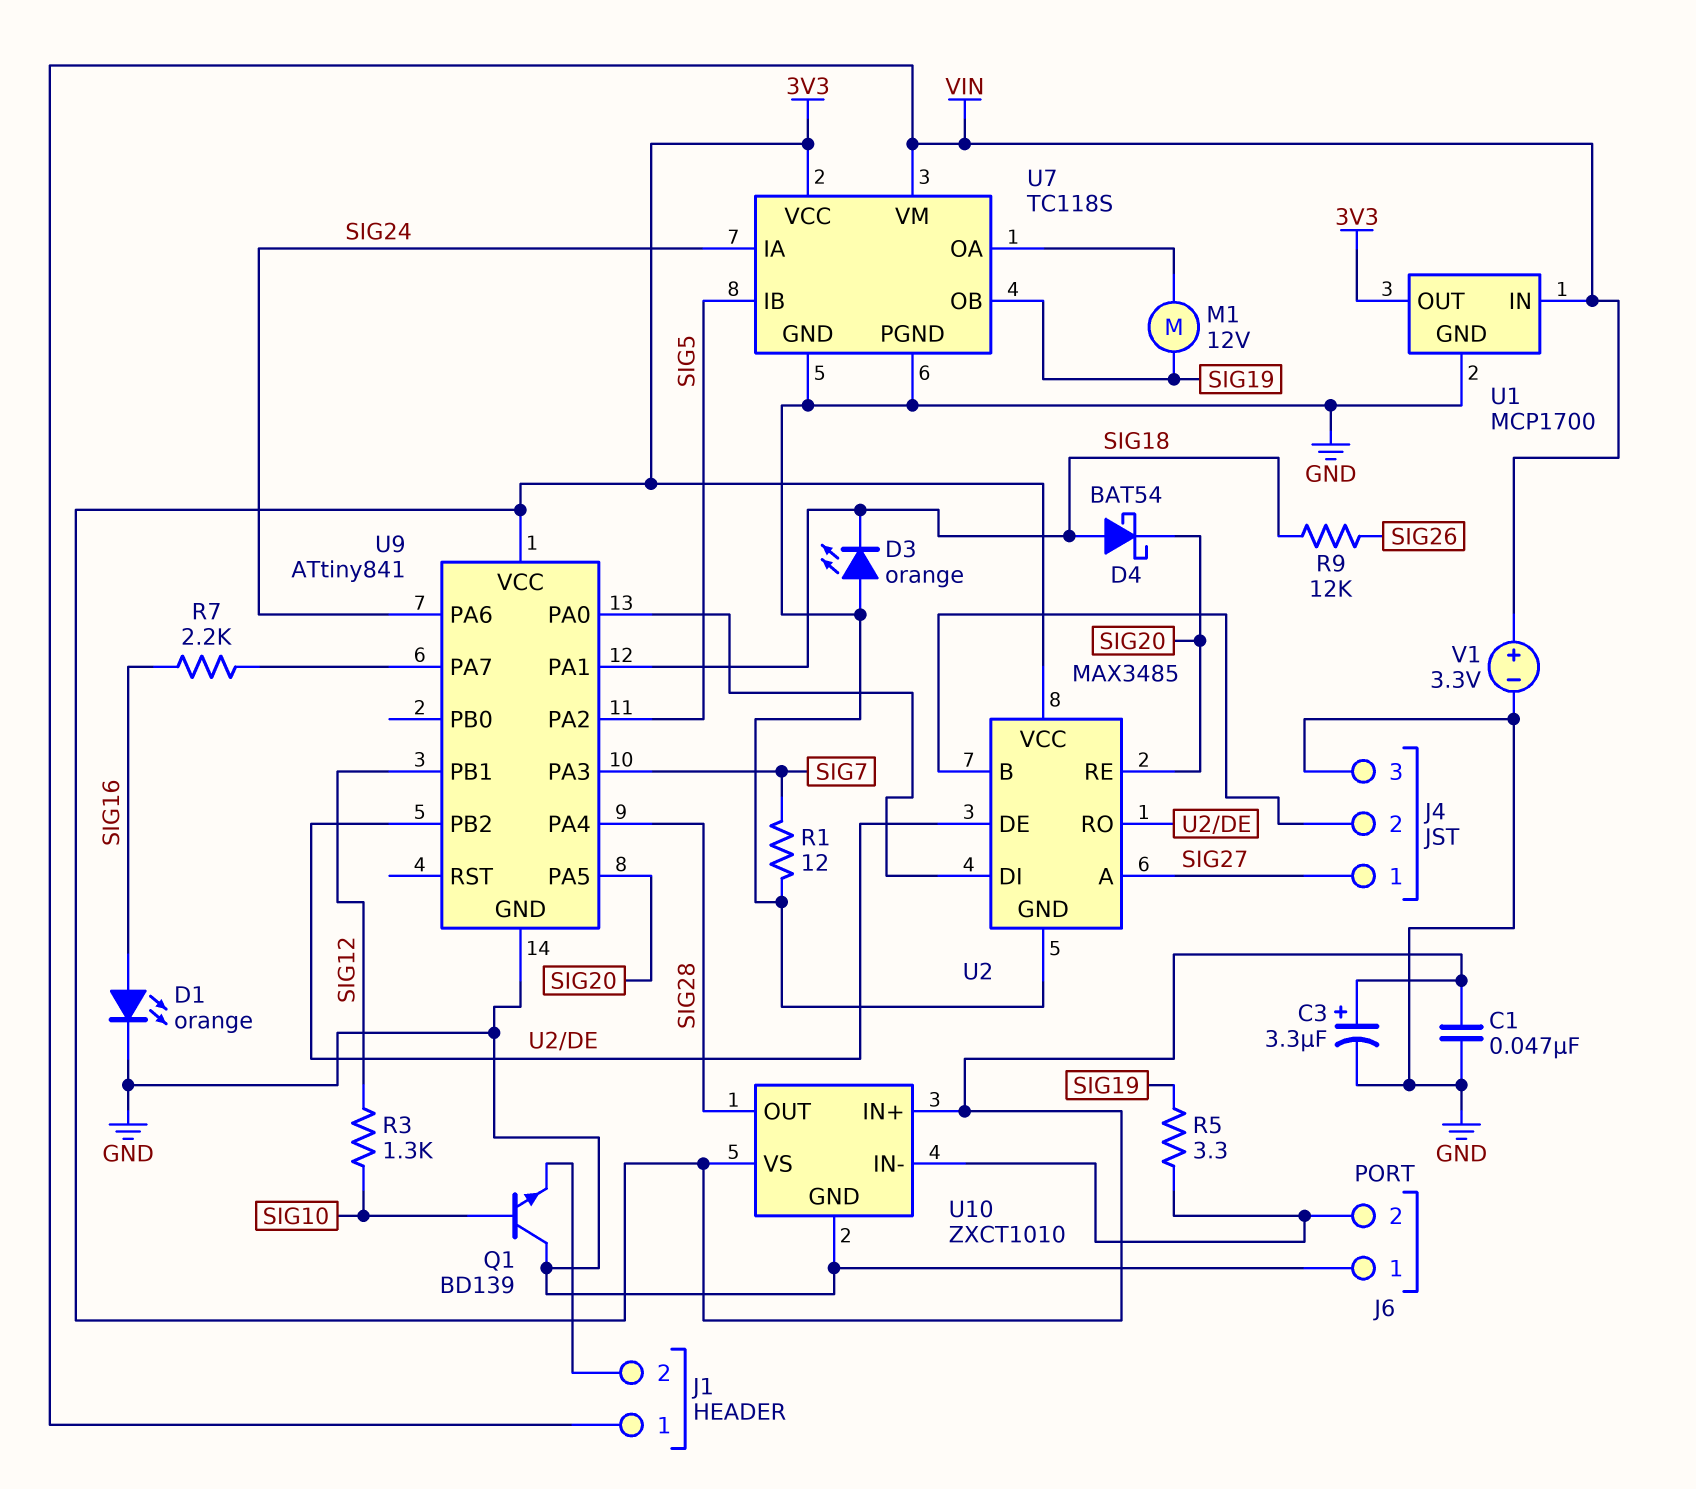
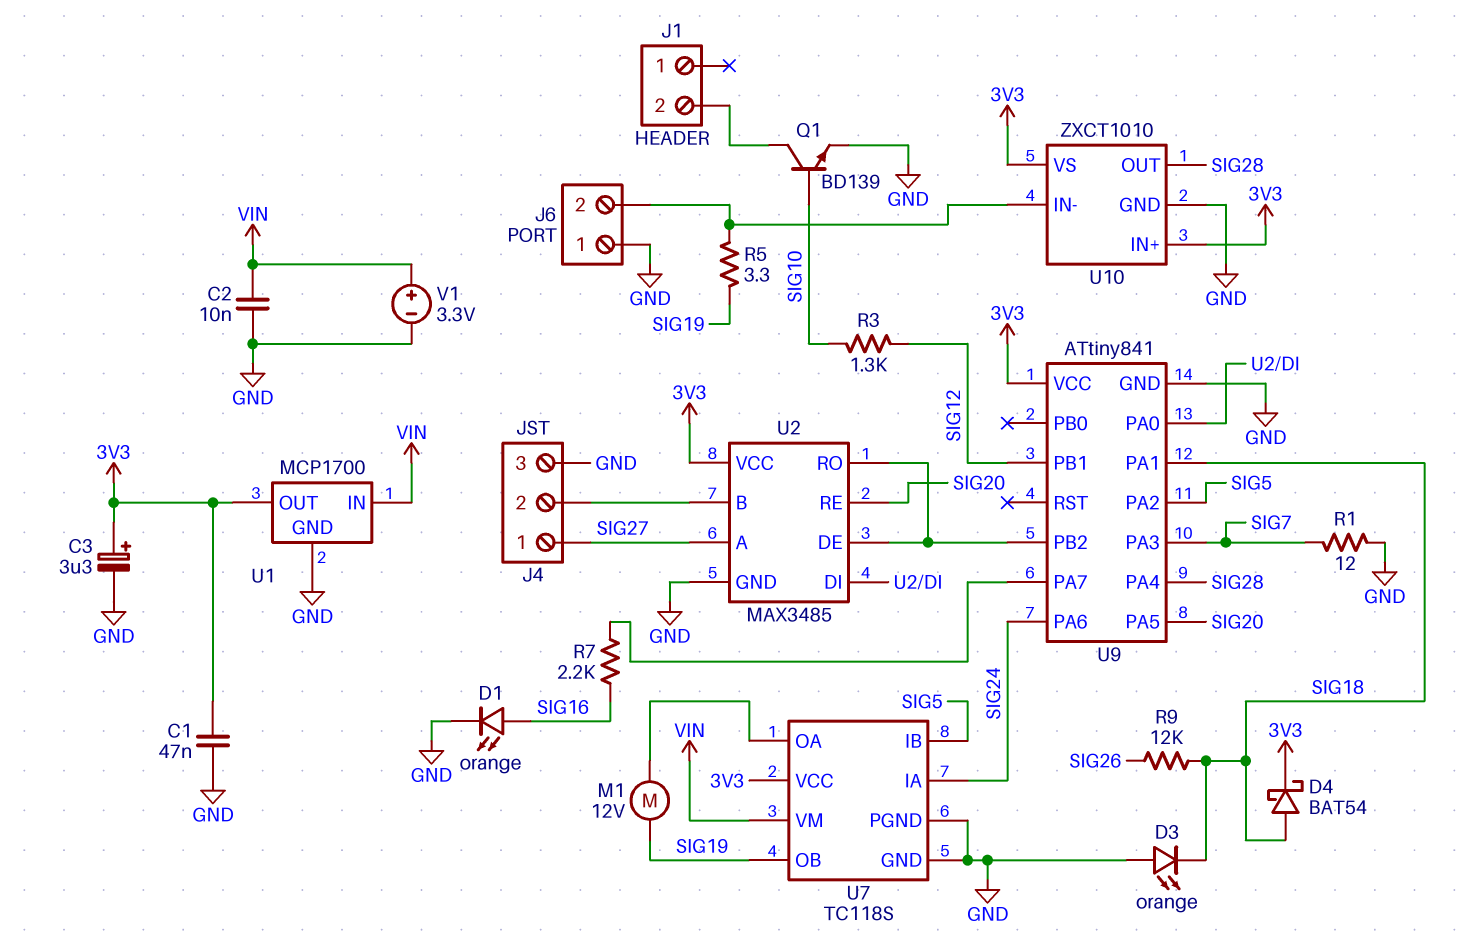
C2: none -> 10nF (GND, VIN)
D4: schottky BAT54 (A SIG18, K SIG20) -> schottky BAT54 (A SIG18, K 3V3)
J1 pin 1: VIN -> none
Q1: NPN BD139 (B SIG10, C GND, E J1/2) -> NPN BD139 (B SIG10, C J1/2, E GND)

